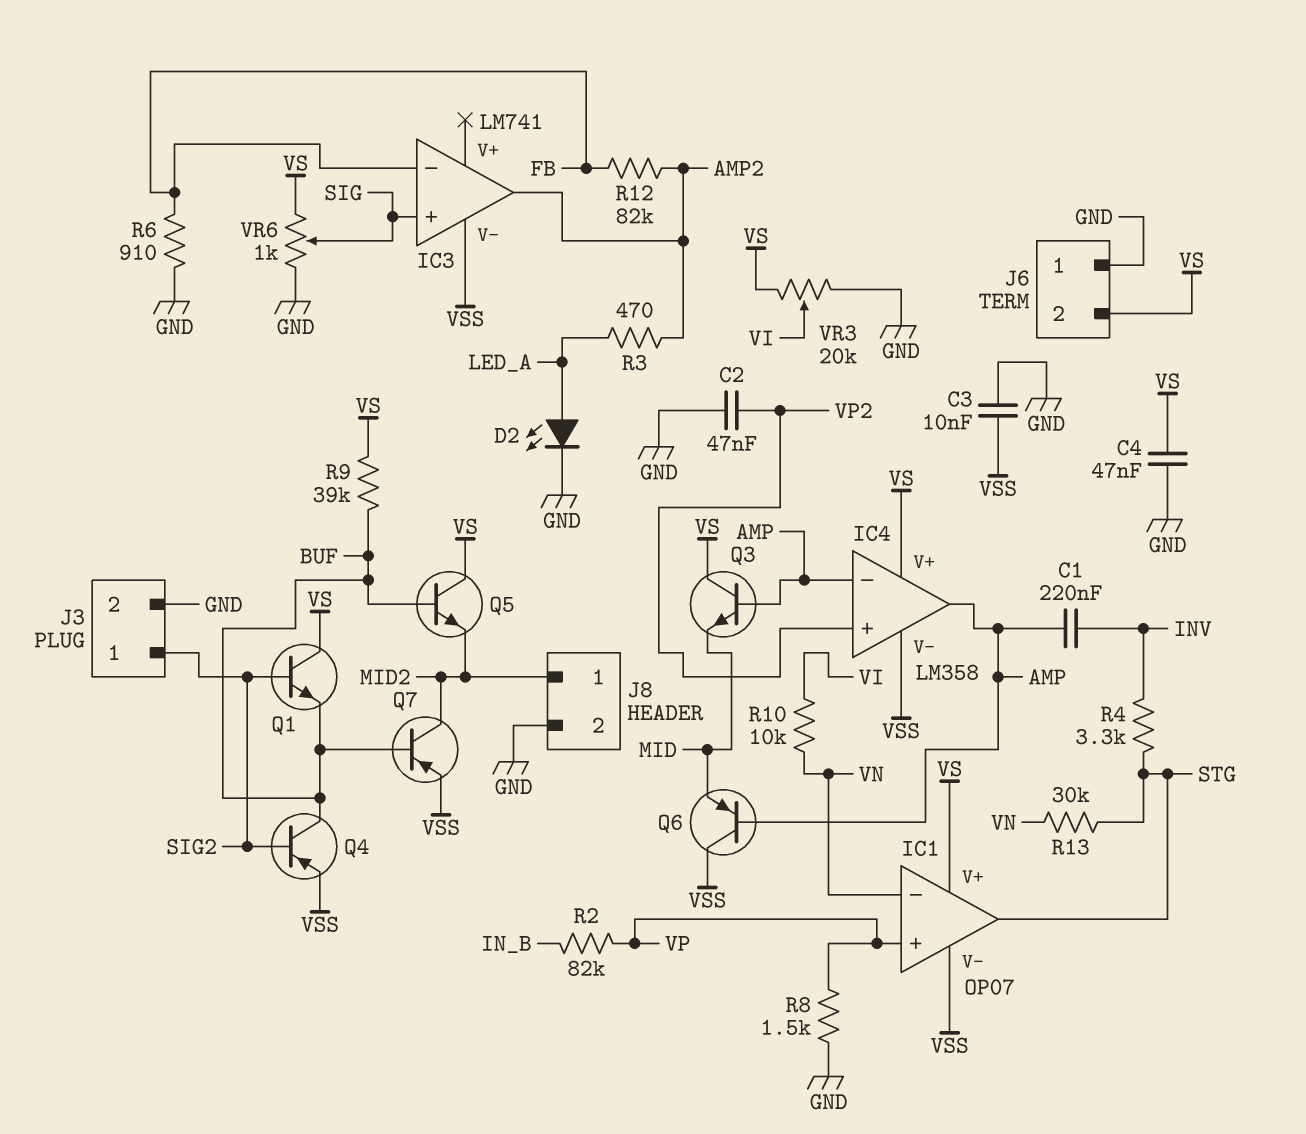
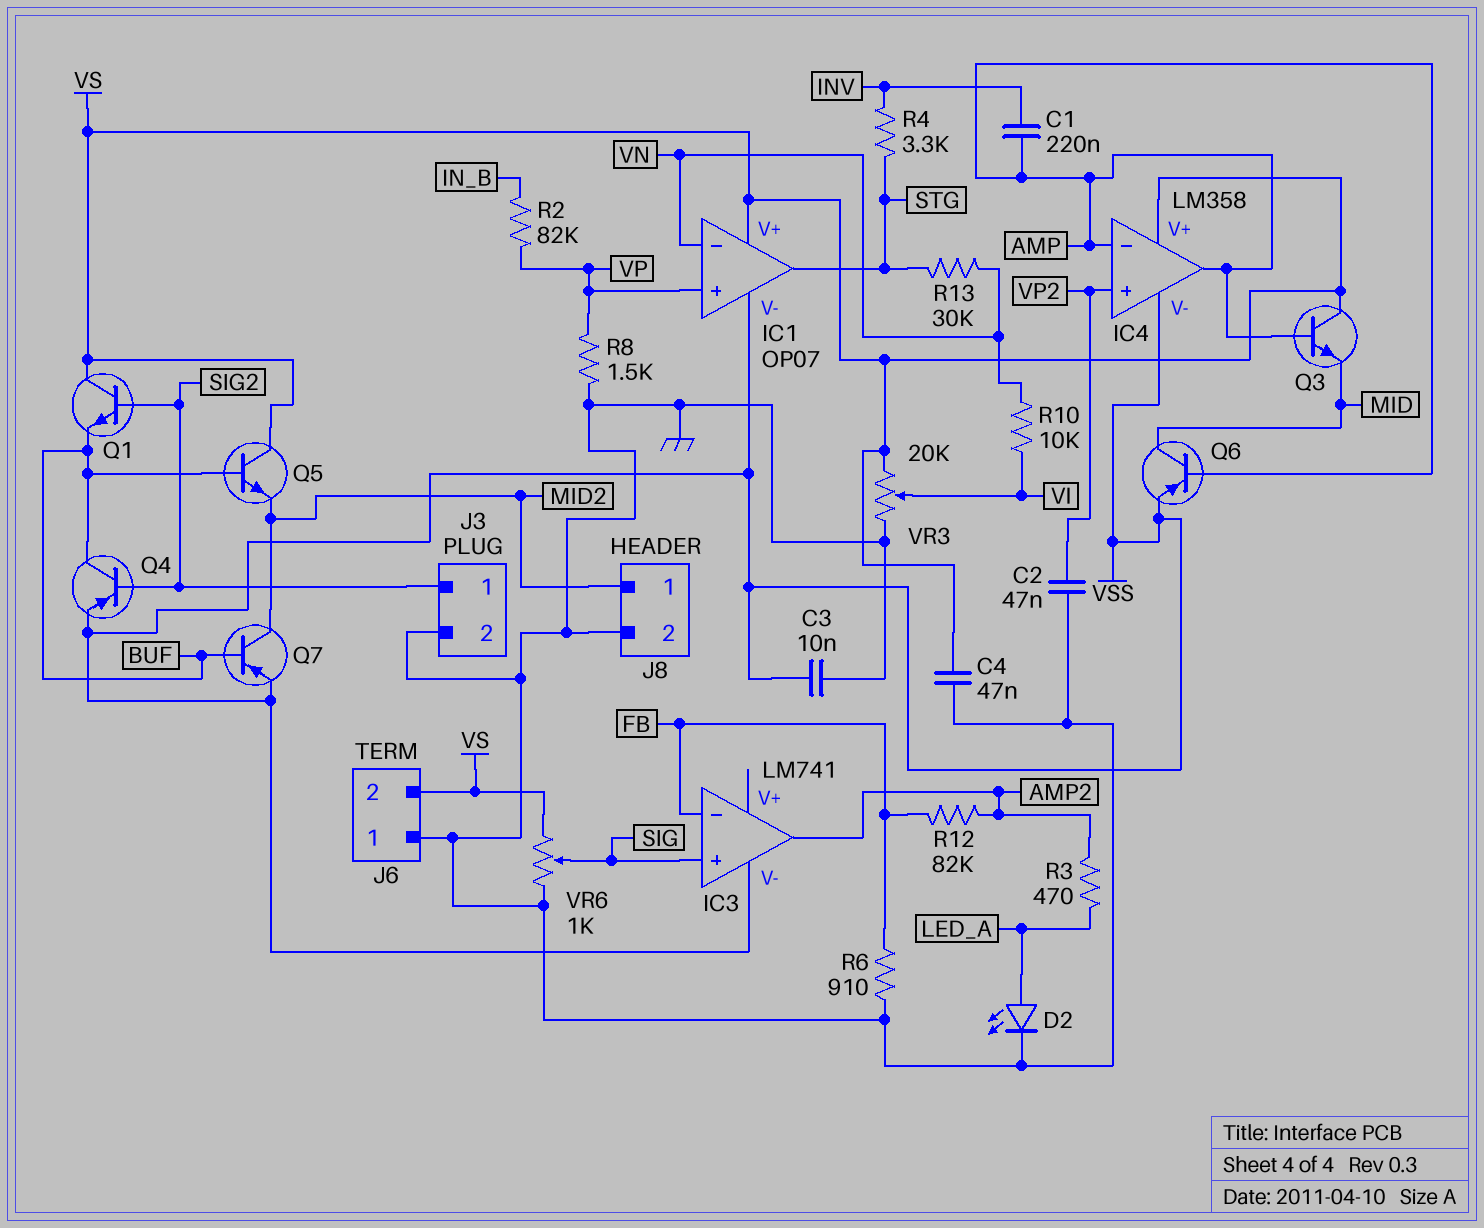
Q6: PNP (B AMP, C VSS, E MID) -> PNP (B AMP, C MID, E VSS)
R9: 39k (BUF, VS) -> none

